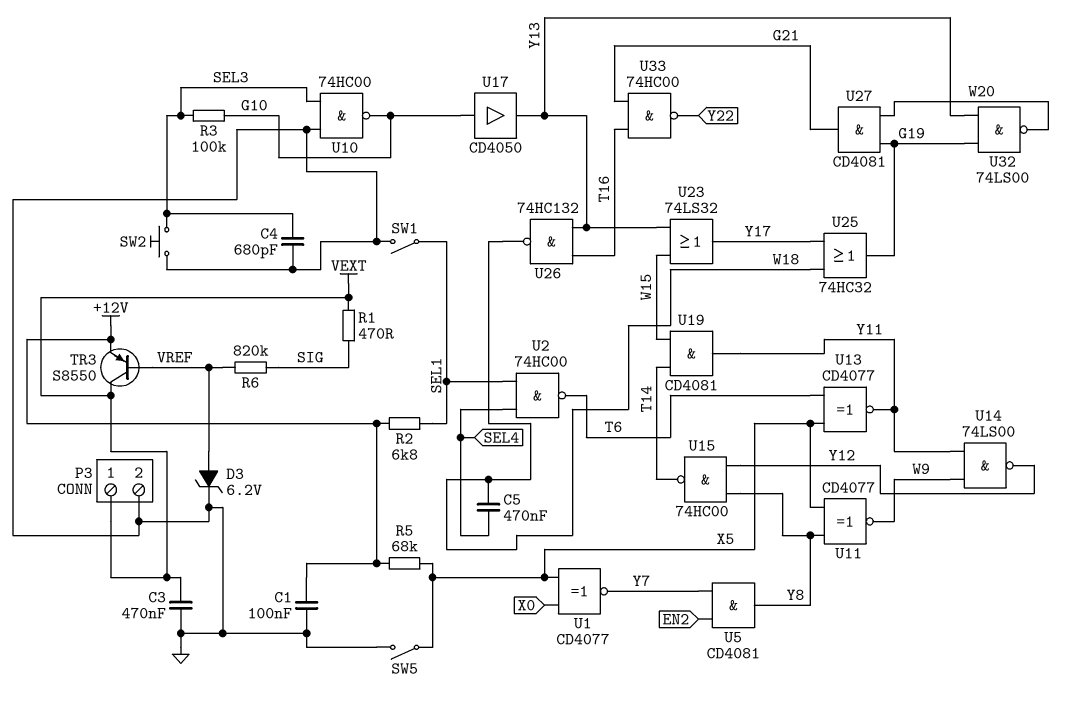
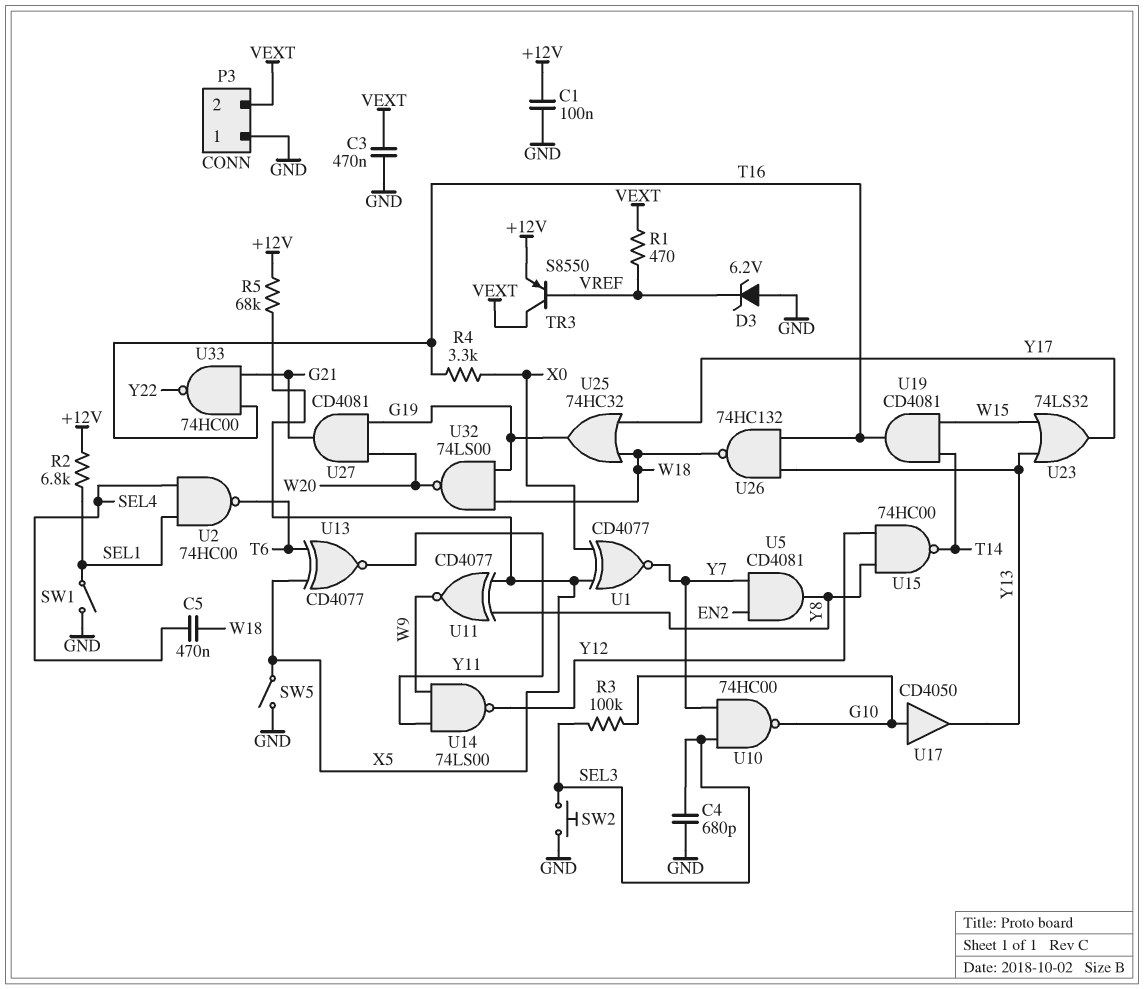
D3: zener 6.2V (A VREF, K GND) -> zener 6.2V (A GND, K VREF)
P3 pin 1: VEXT -> GND
P3 pin 2: GND -> VEXT
R1: 470 (SIG, VEXT) -> 470 (VEXT, VREF)
R4: none -> 3.3k (T16, X0)
R6: 820k (SIG, VREF) -> none
U10: NAND 74HC00 (in GND, in SEL3, out G10) -> NAND 74HC00 (in SEL3, in Y7, out G10)
U19: AND CD4081 (in T14, in W15, out Y11) -> AND CD4081 (in T14, in W15, out T16)
U32: NAND 74LS00 (in G19, in Y13, out W20) -> NAND 74LS00 (in G19, in W18, out W20)

